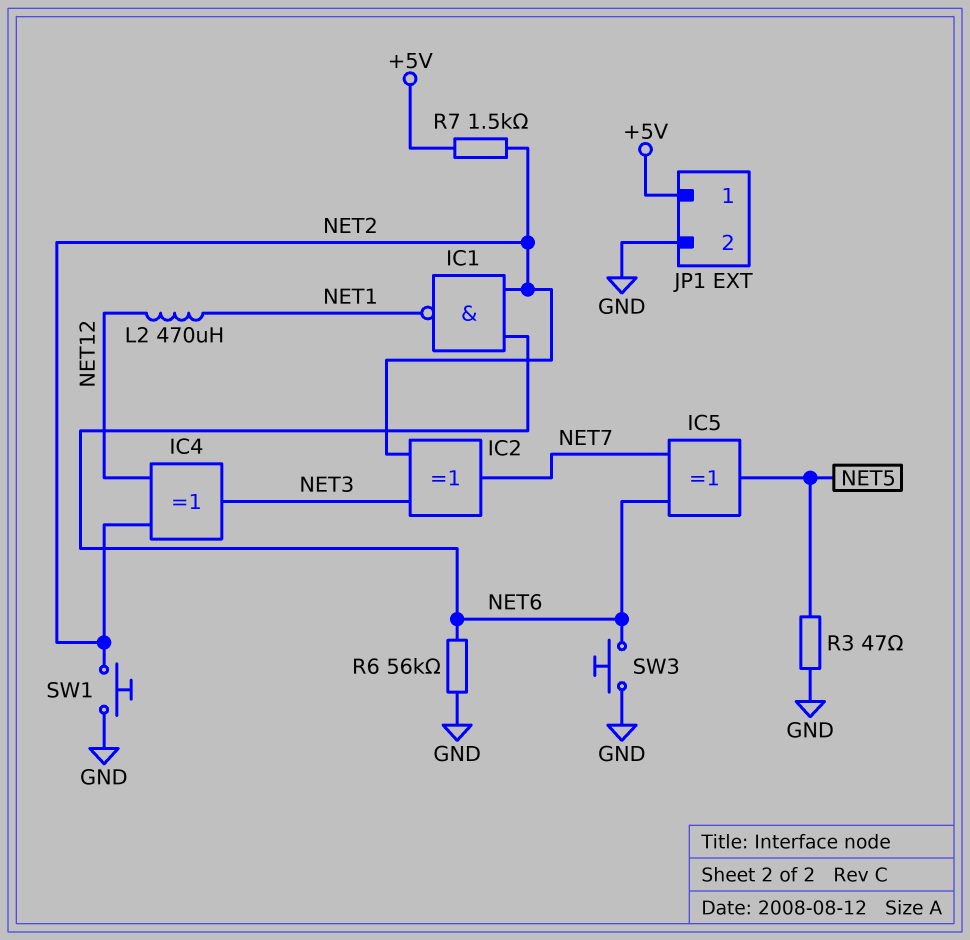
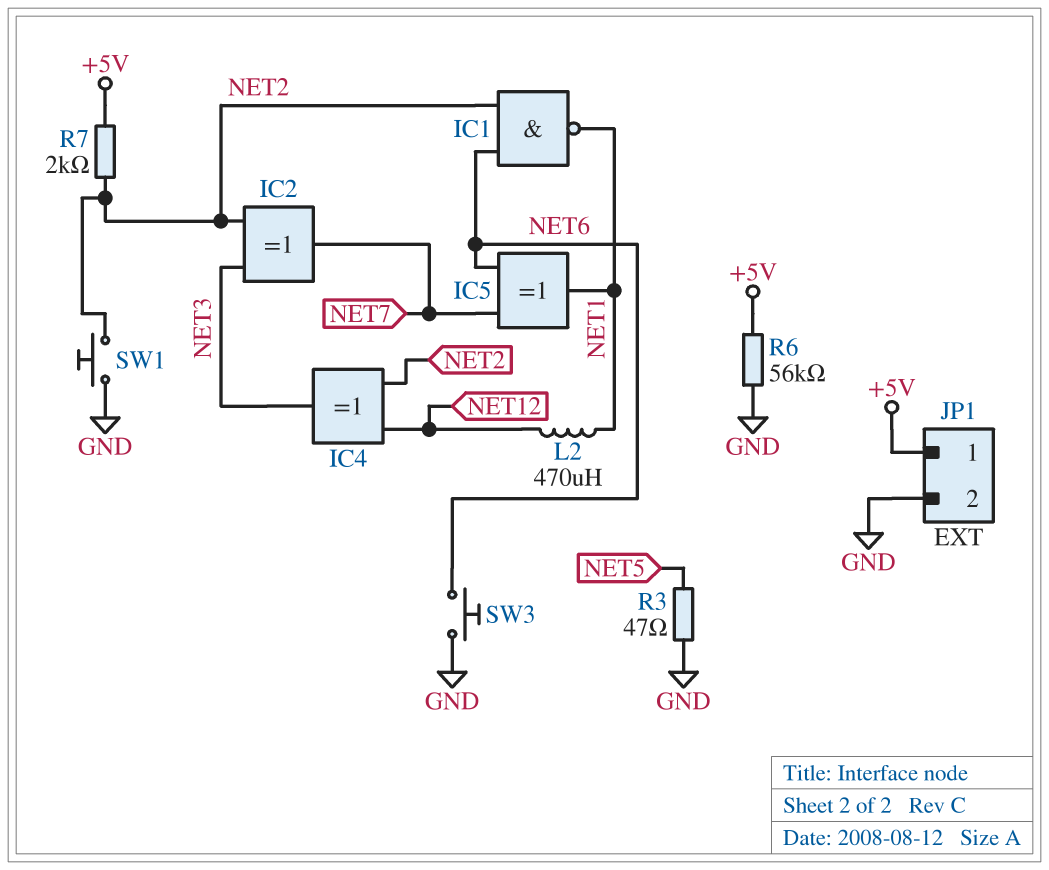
IC5: XOR (in NET6, in NET7, out NET5) -> XOR (in NET6, in NET7, out NET1)
R6: 56k (GND, NET6) -> 56k (+5V, GND)
R7: 1.5k (+5V, NET2) -> 2k (+5V, NET2)

